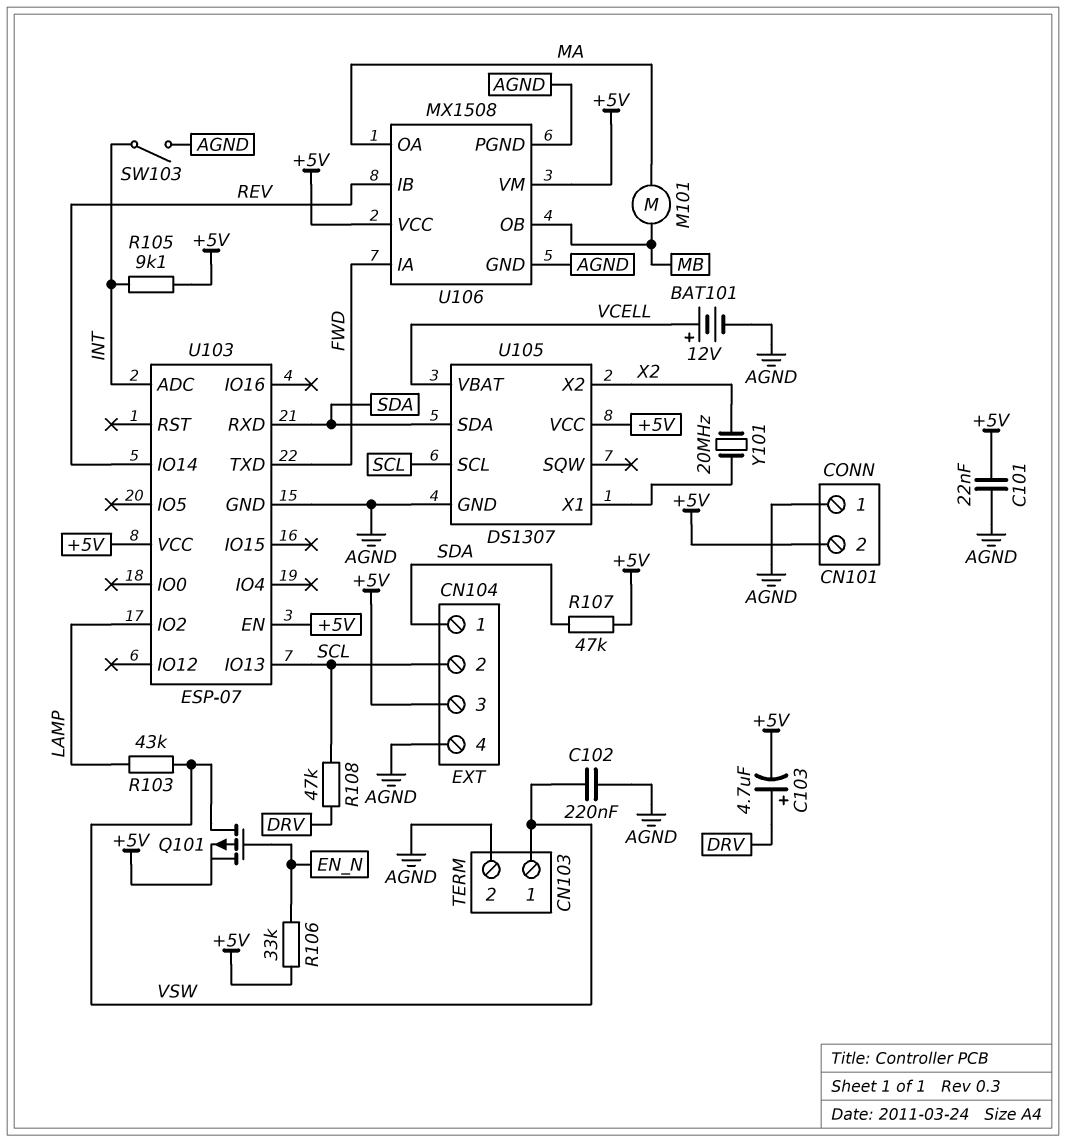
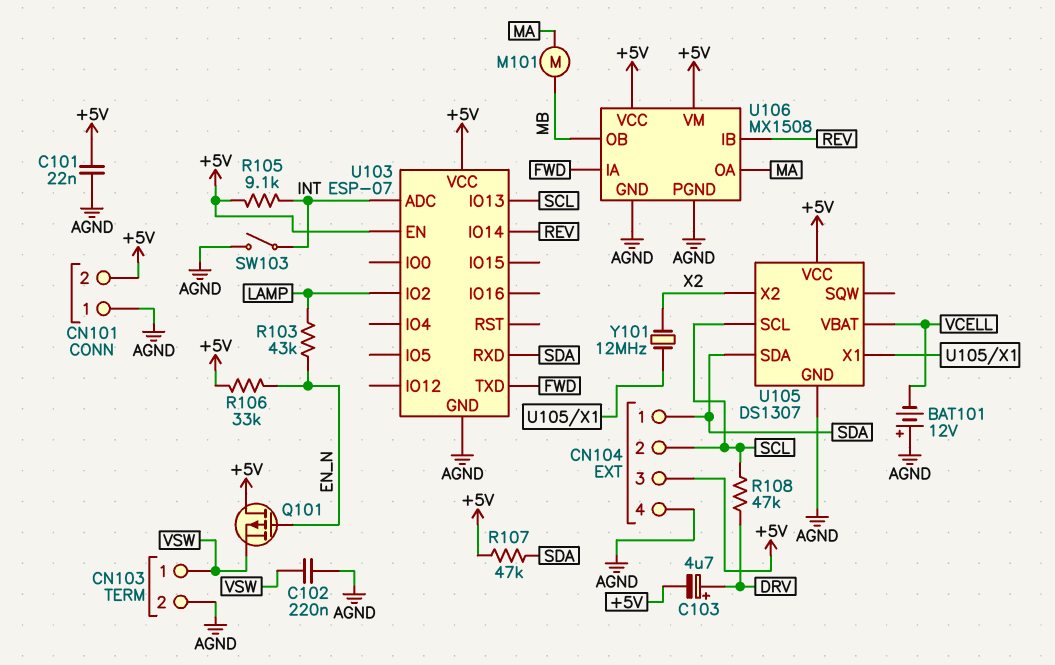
BAT101: 12V (plus VCELL, minus AGND) -> 12V (plus AGND, minus VCELL)
Q101: PMOS (G EN_N, D VSW, S +5V) -> PMOS (G EN_N, D +5V, S VSW)
R103: 43k (LAMP, VSW) -> 43k (EN_N, LAMP)
Y101: 20MHz (U105/X1, X2) -> 12MHz (U105/X1, X2)

